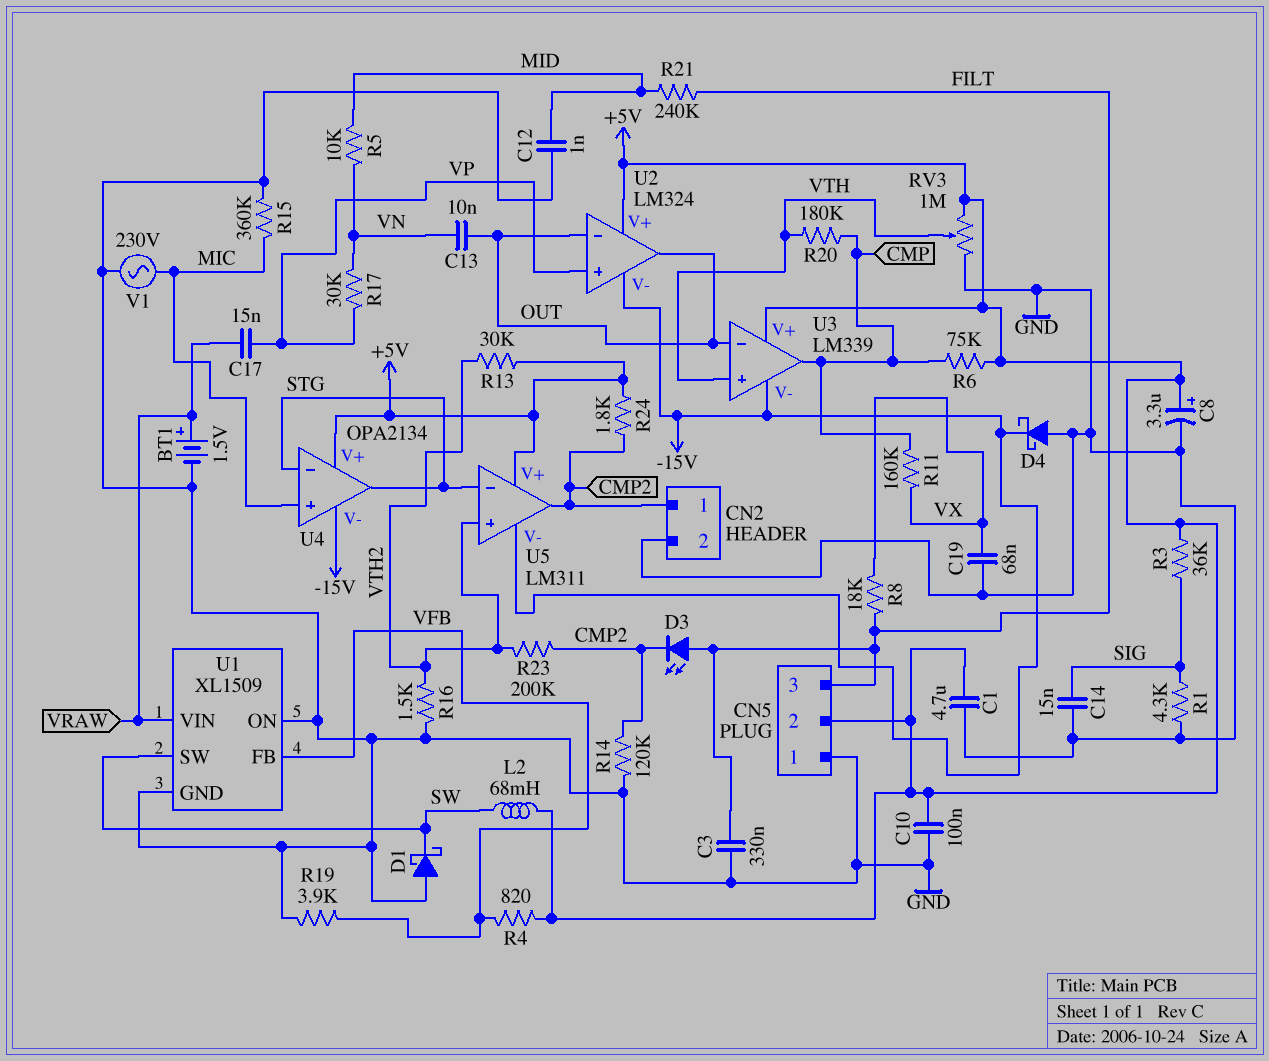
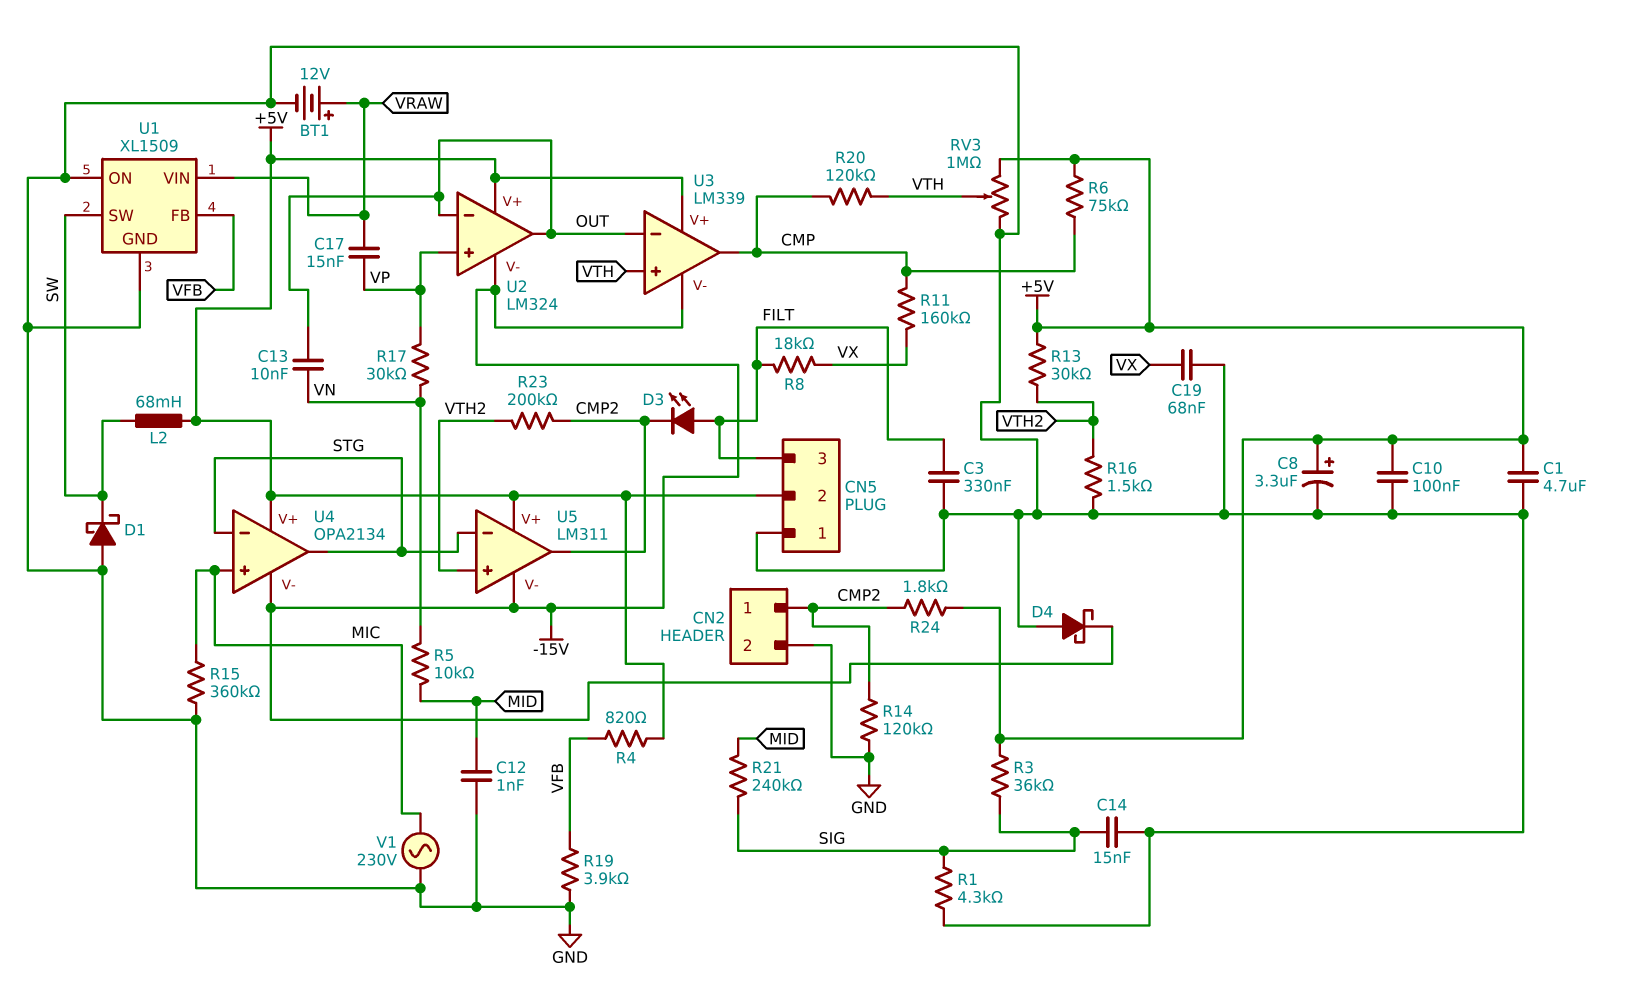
BT1: 1.5V (plus VRAW, minus GND) -> 12V (plus VRAW, minus GND)
R20: 180k (CMP, VTH) -> 120k (CMP, VTH)
R21: 240k (FILT, MID) -> 240k (MID, SIG)

